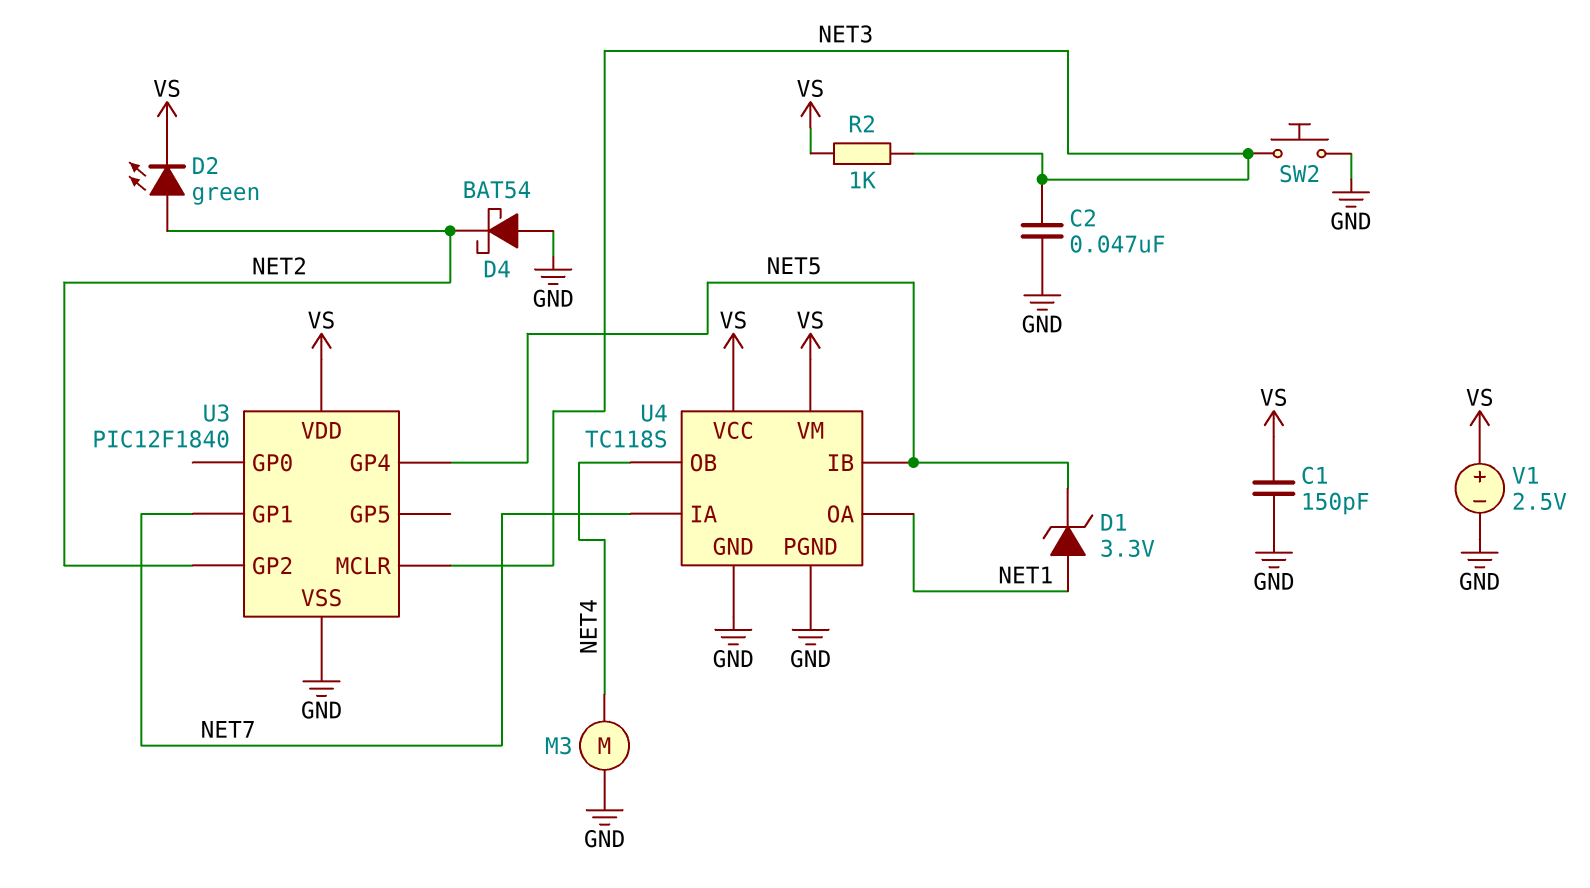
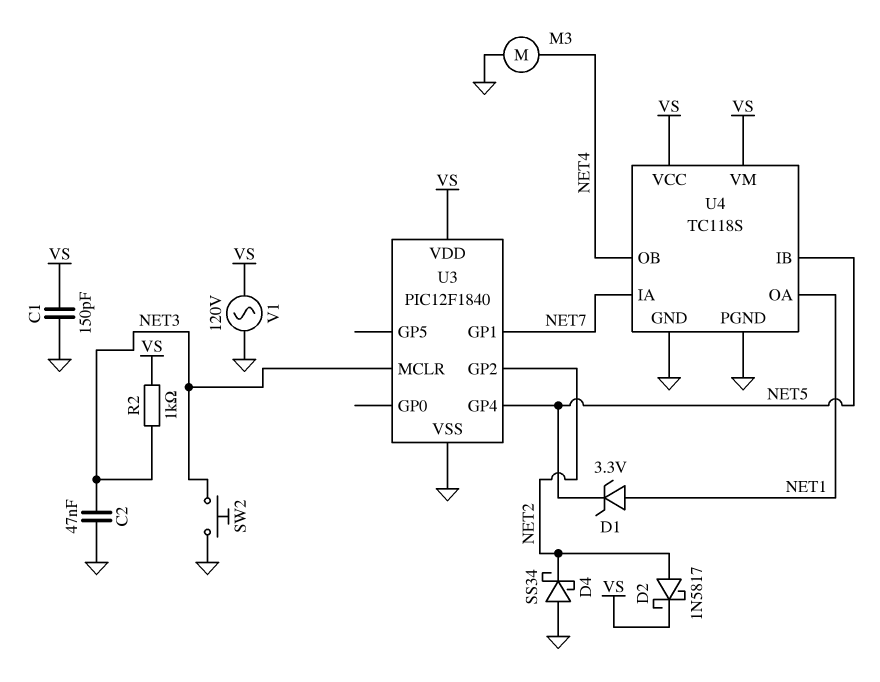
D2: LED green (A NET2, K VS) -> schottky 1N5817 (A NET2, K VS)
D4: schottky BAT54 (A GND, K NET2) -> schottky SS34 (A GND, K NET2)
V1: 2.5V (plus VS, minus GND) -> AC 120V (GND, VS)

